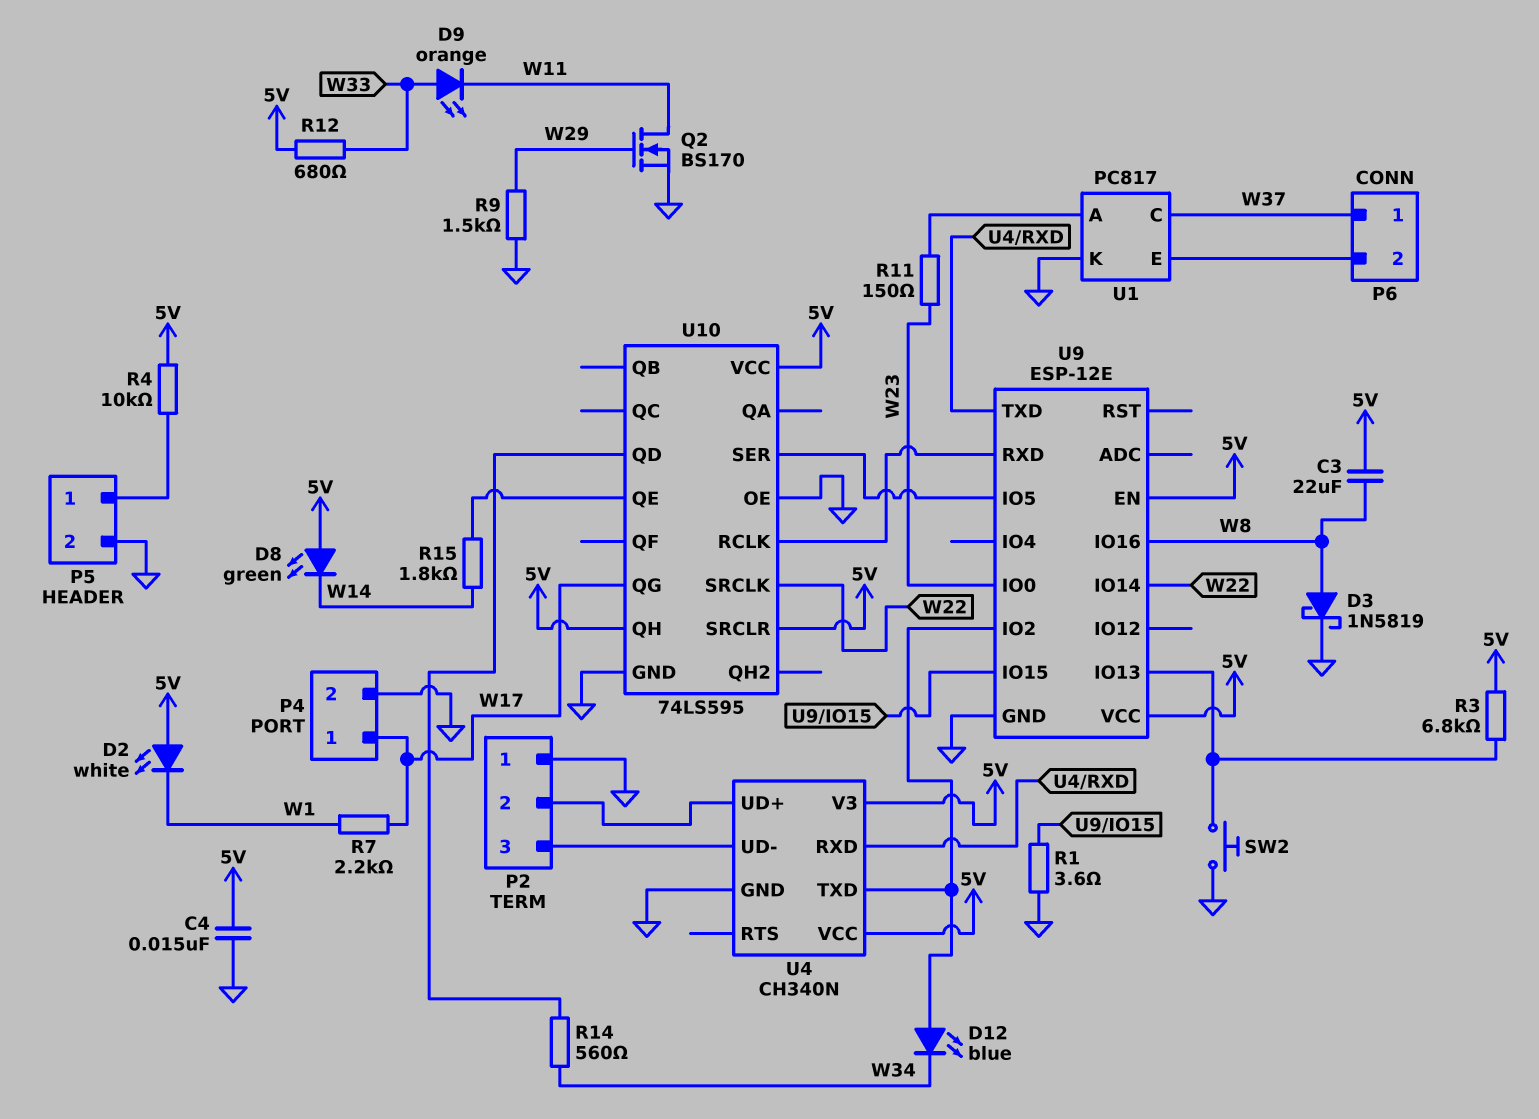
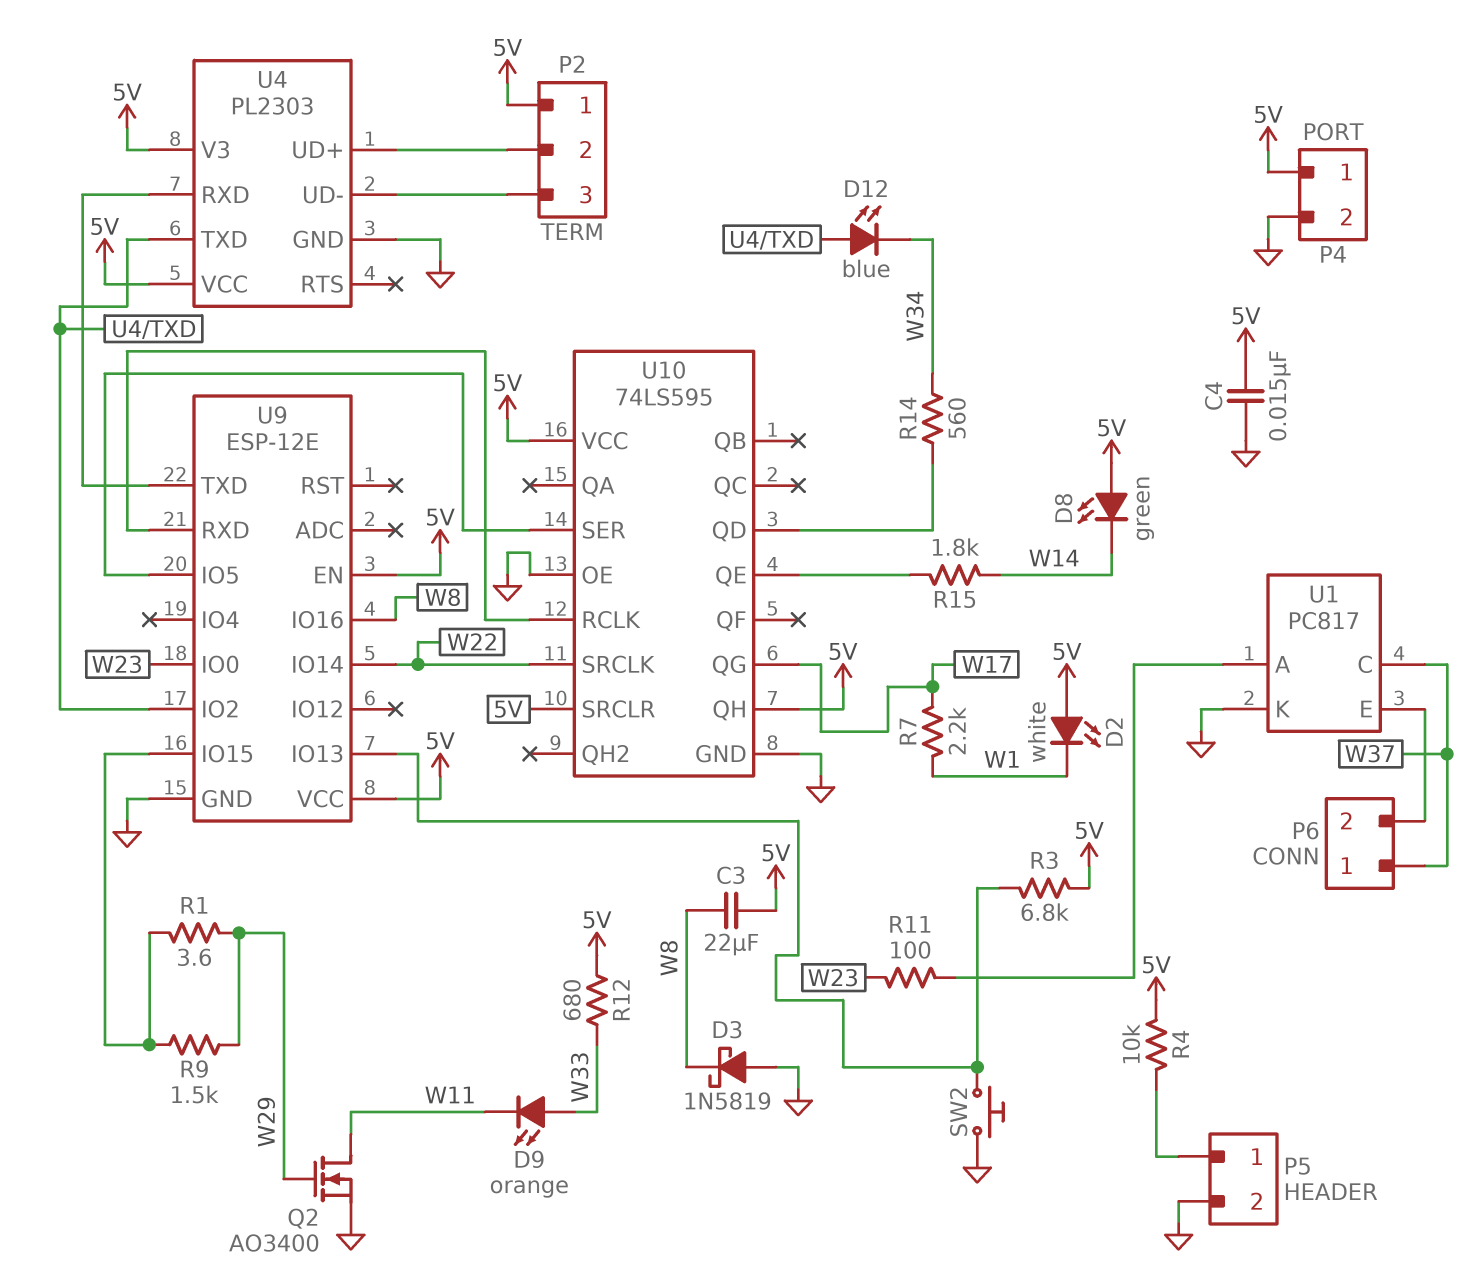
D3: schottky 1N5819 (A W8, K GND) -> schottky 1N5819 (A GND, K W8)
P2 pin 1: GND -> 5V
P4 pin 1: W17 -> 5V
Q2: NMOS BS170 (G W29, D W11, S GND) -> NMOS AO3400 (G W29, D W11, S GND)
R1: 3.6 (GND, U9/IO15) -> 3.6 (U9/IO15, W29)
R9: 1.5k (GND, W29) -> 1.5k (U9/IO15, W29)
R11: 150 (U1/A, W23) -> 100 (U1/A, W23)
U4: CH340N -> PL2303

